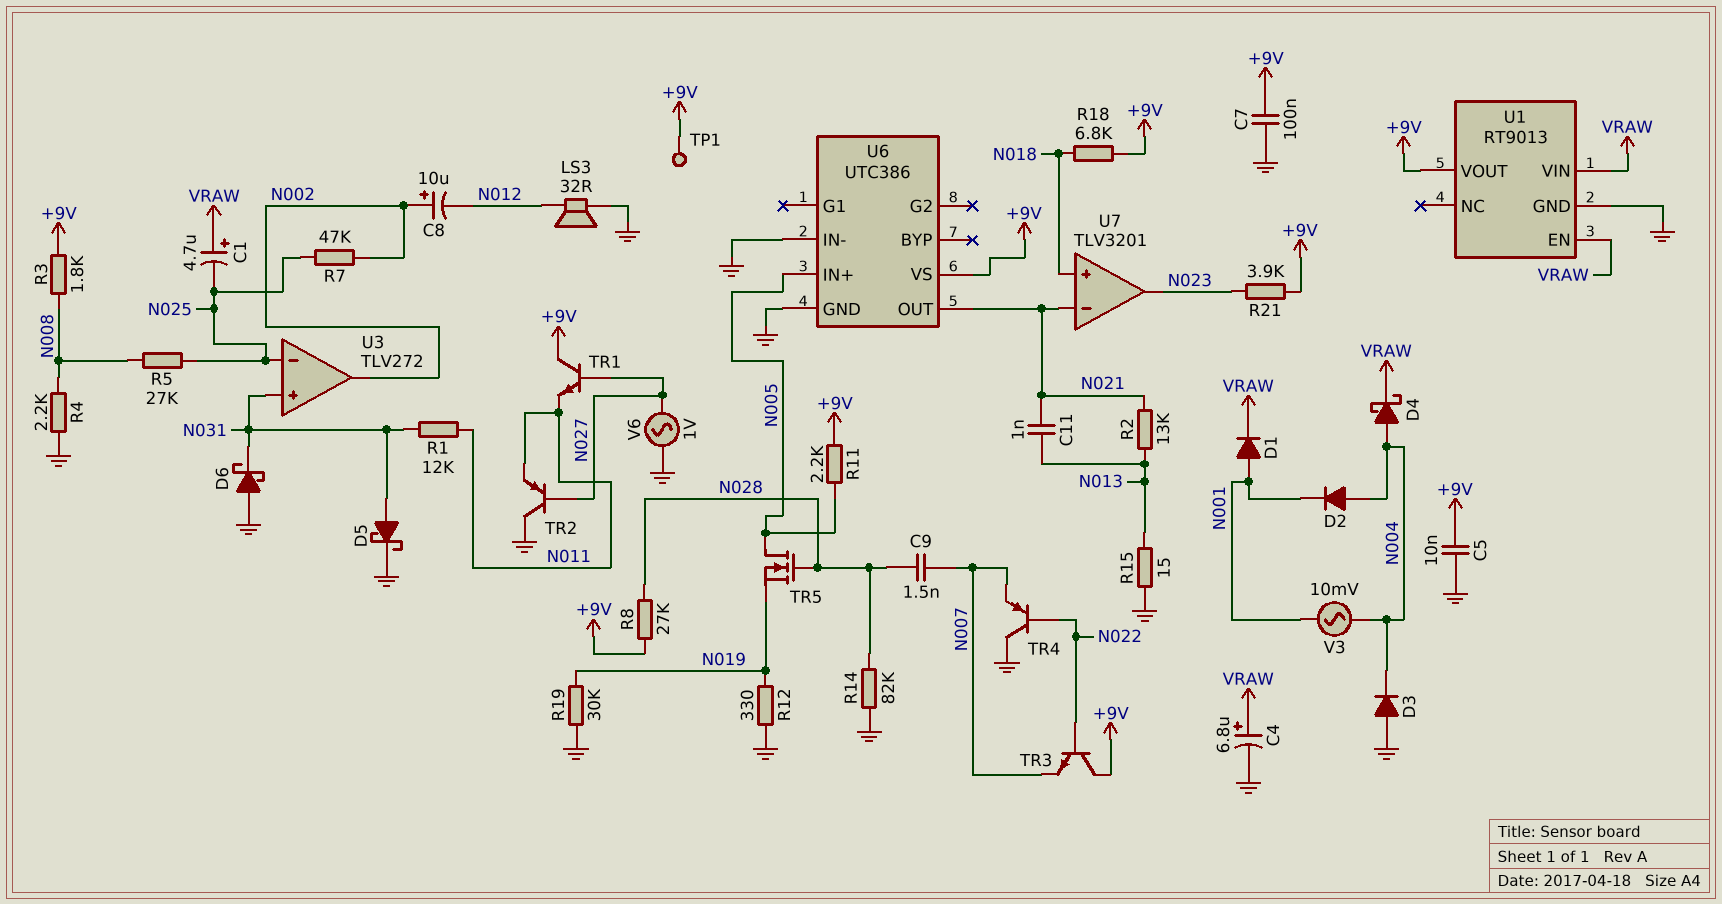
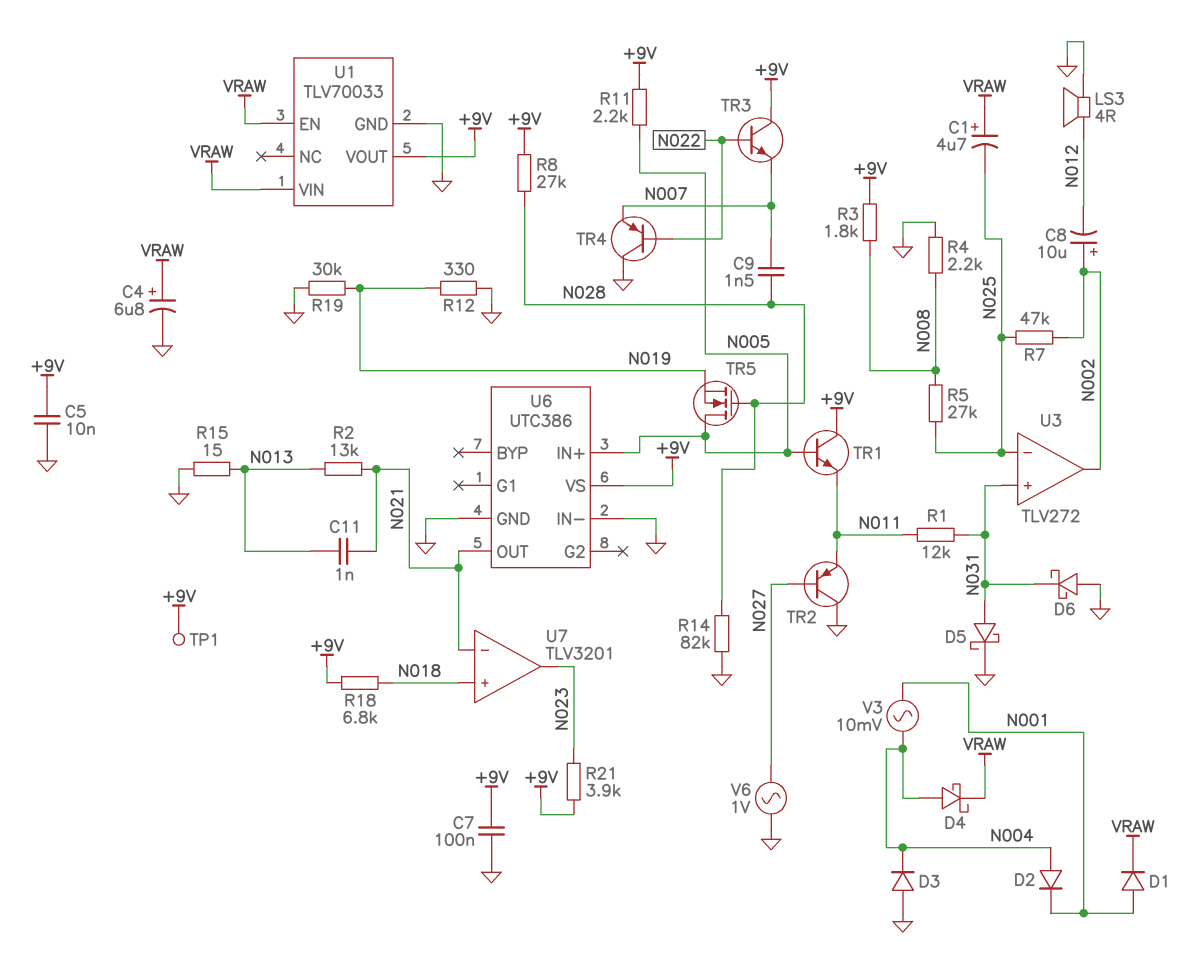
LS3: speaker 32R (GND, N012) -> speaker 4R (GND, N012)
TR1: NPN (B N027, C +9V, E N011) -> NPN (B N005, C +9V, E N011)
U1: RT9013 -> TLV70033

